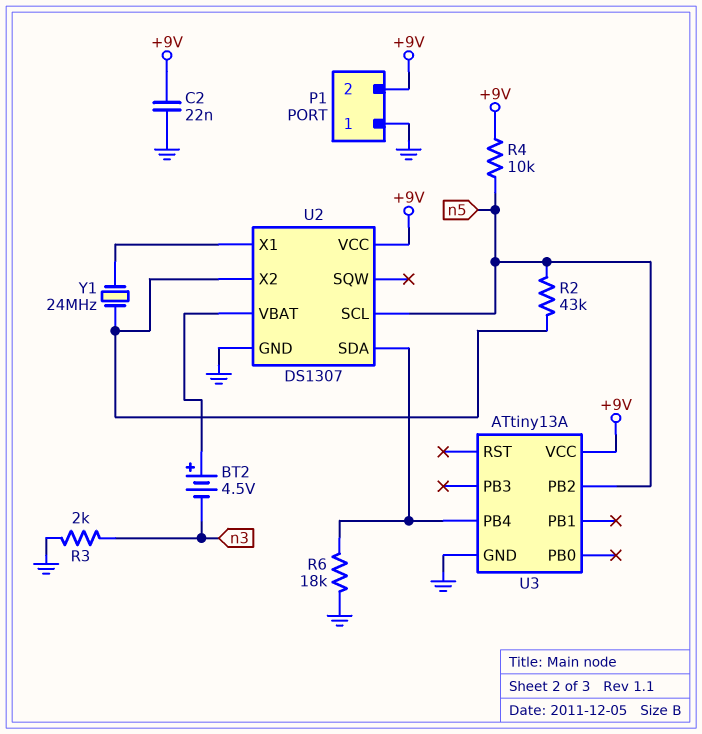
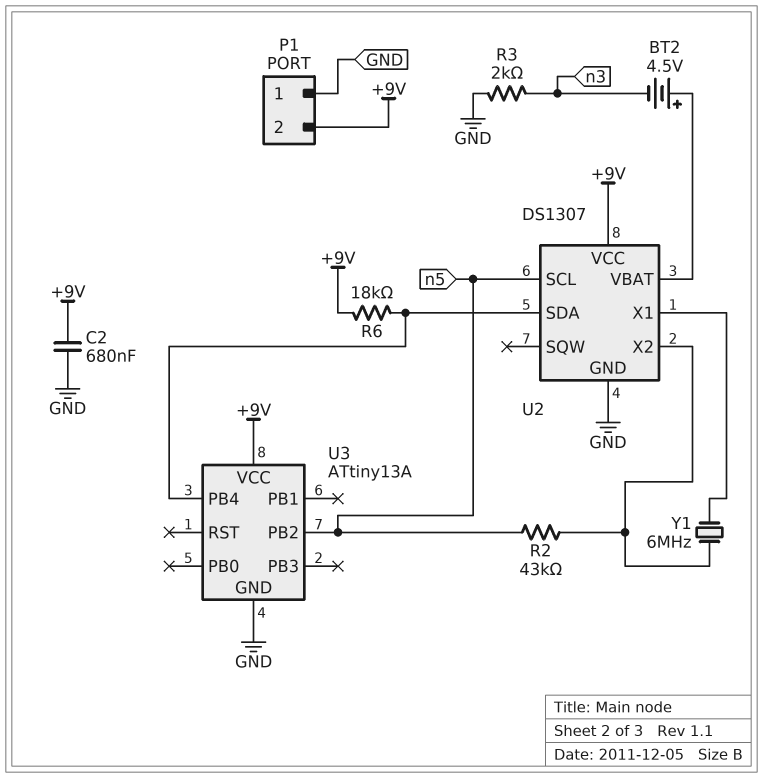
C2: 22nF (+9V, GND) -> 680nF (+9V, GND)
R4: 10k (+9V, n5) -> none
R6: 18k (GND, U2/SDA) -> 18k (+9V, U2/SDA)
Y1: 24MHz (U2/X1, U2/X2) -> 6MHz (U2/X1, U2/X2)

